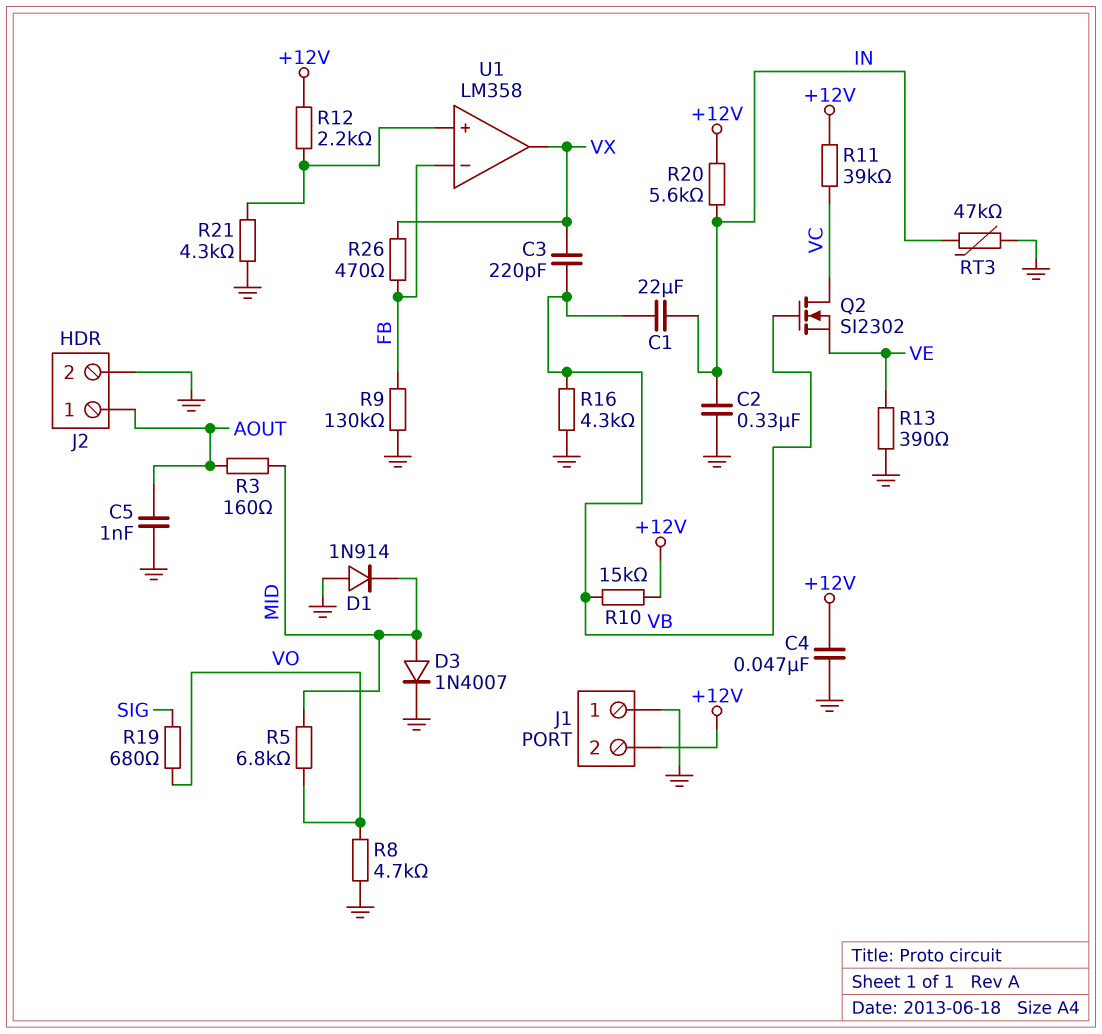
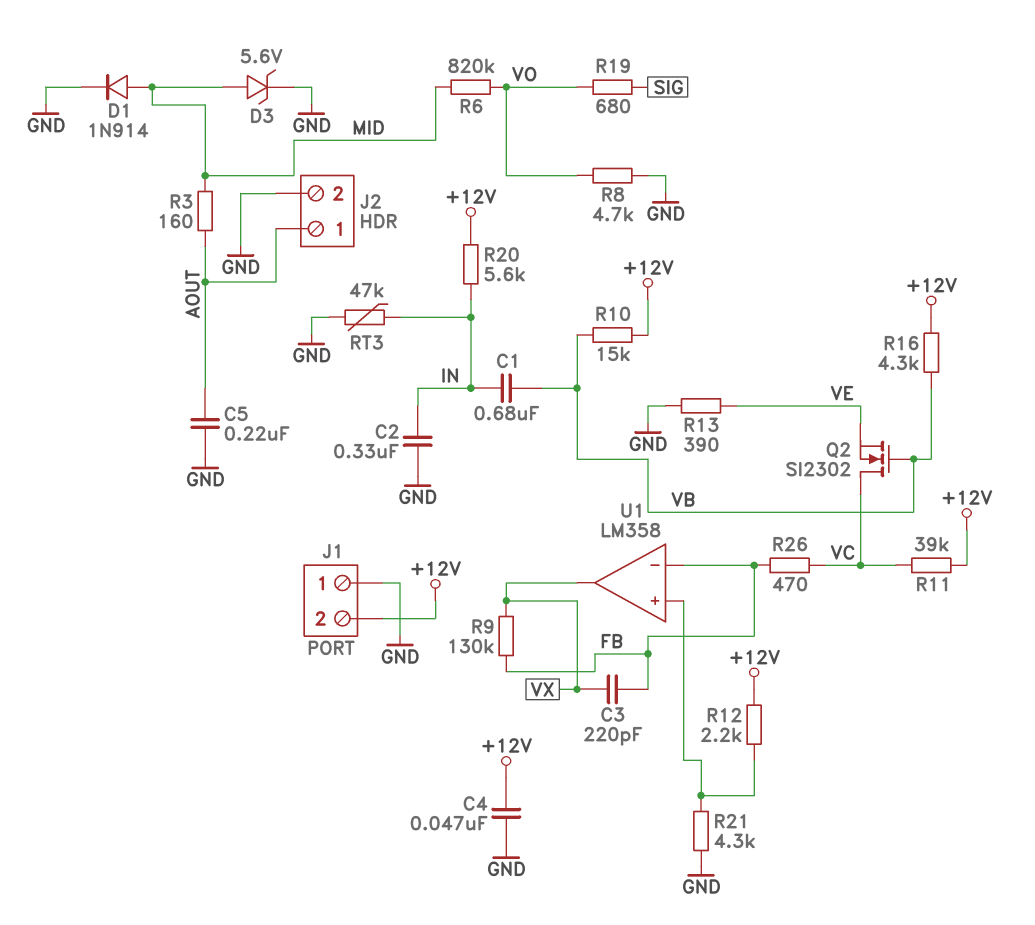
C1: 22uF (IN, VB) -> 680nF (IN, VB)
C3: 220pF (VB, VX) -> 220pF (FB, VX)
C5: 1nF (AOUT, GND) -> 220nF (AOUT, GND)
D1: diode 1N914 (A GND, K MID) -> diode 1N914 (A MID, K GND)
D3: diode 1N4007 (A MID, K GND) -> zener 5.6V (A MID, K GND)
R5: 6.8k (MID, VO) -> none
R6: none -> 820k (MID, VO)
R9: 130k (FB, GND) -> 130k (FB, VX)
R16: 4.3k (GND, VB) -> 4.3k (+12V, VB)
R26: 470 (FB, VX) -> 470 (FB, VC)

